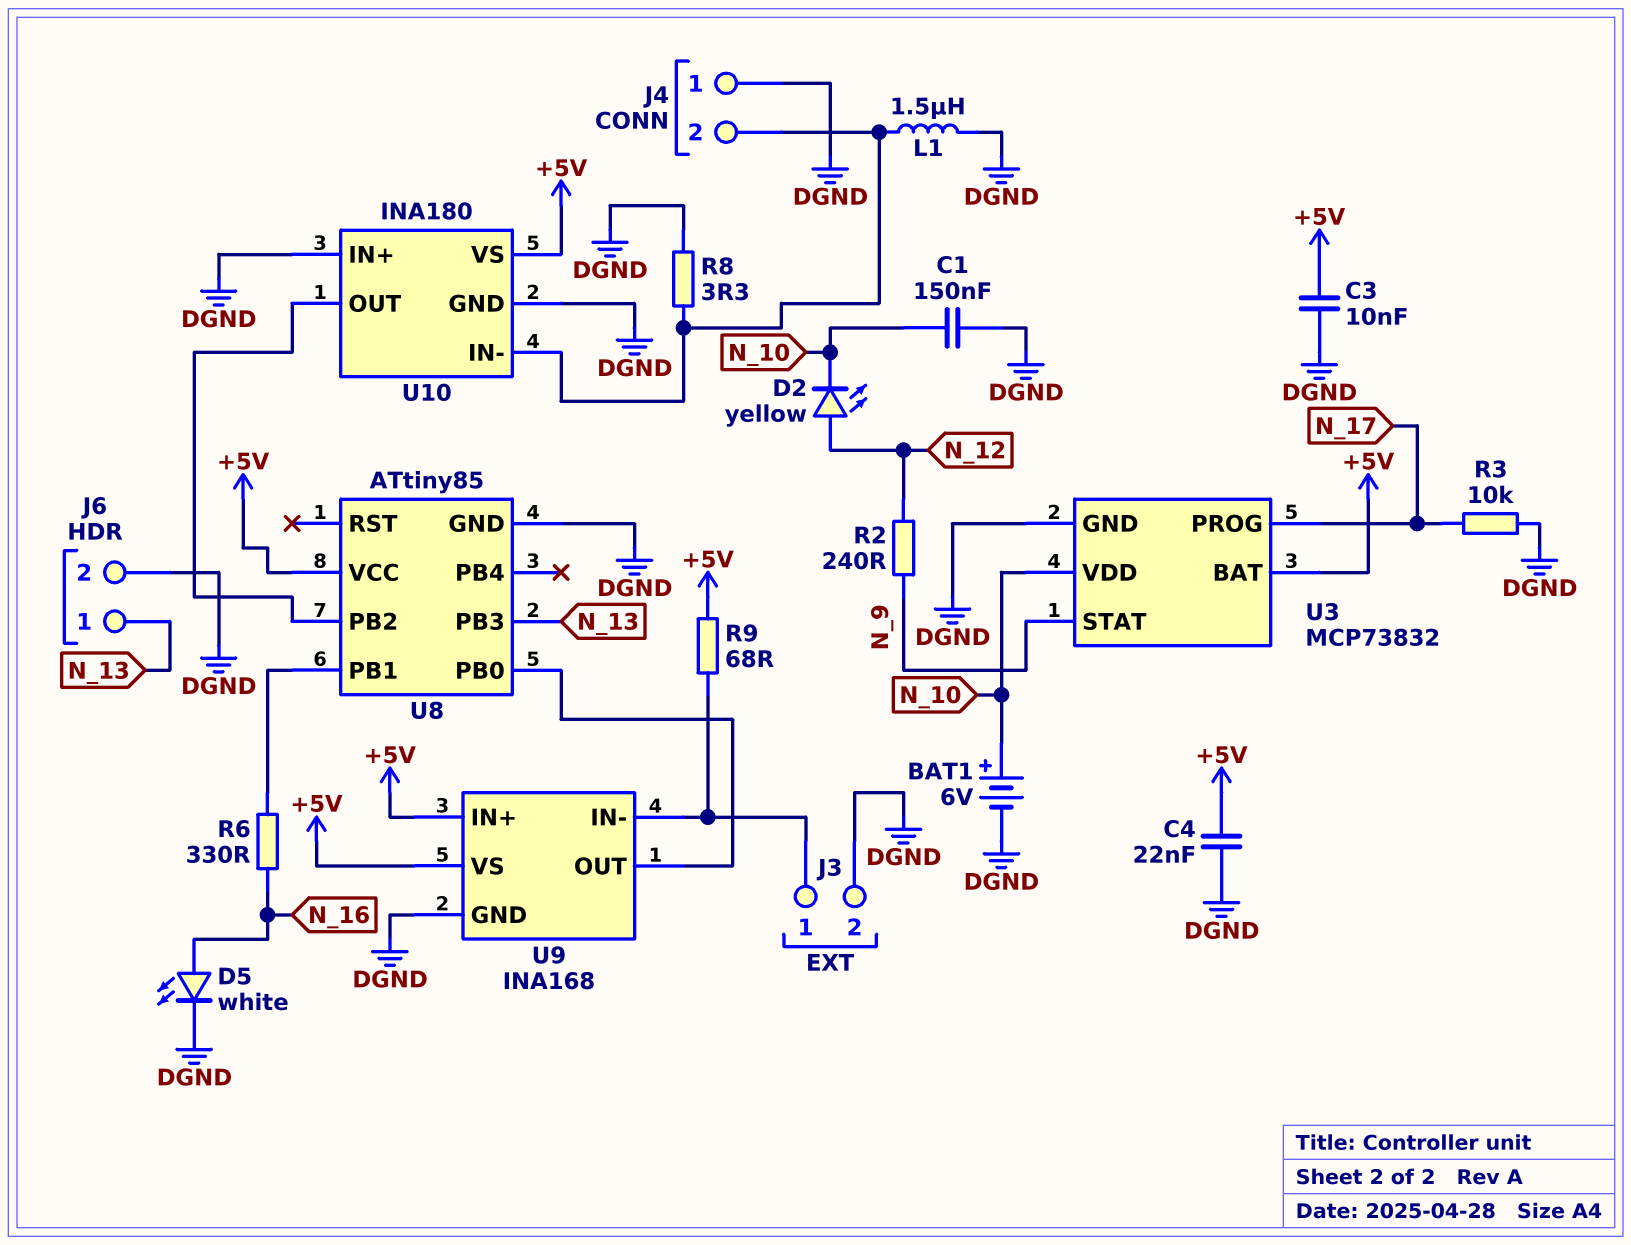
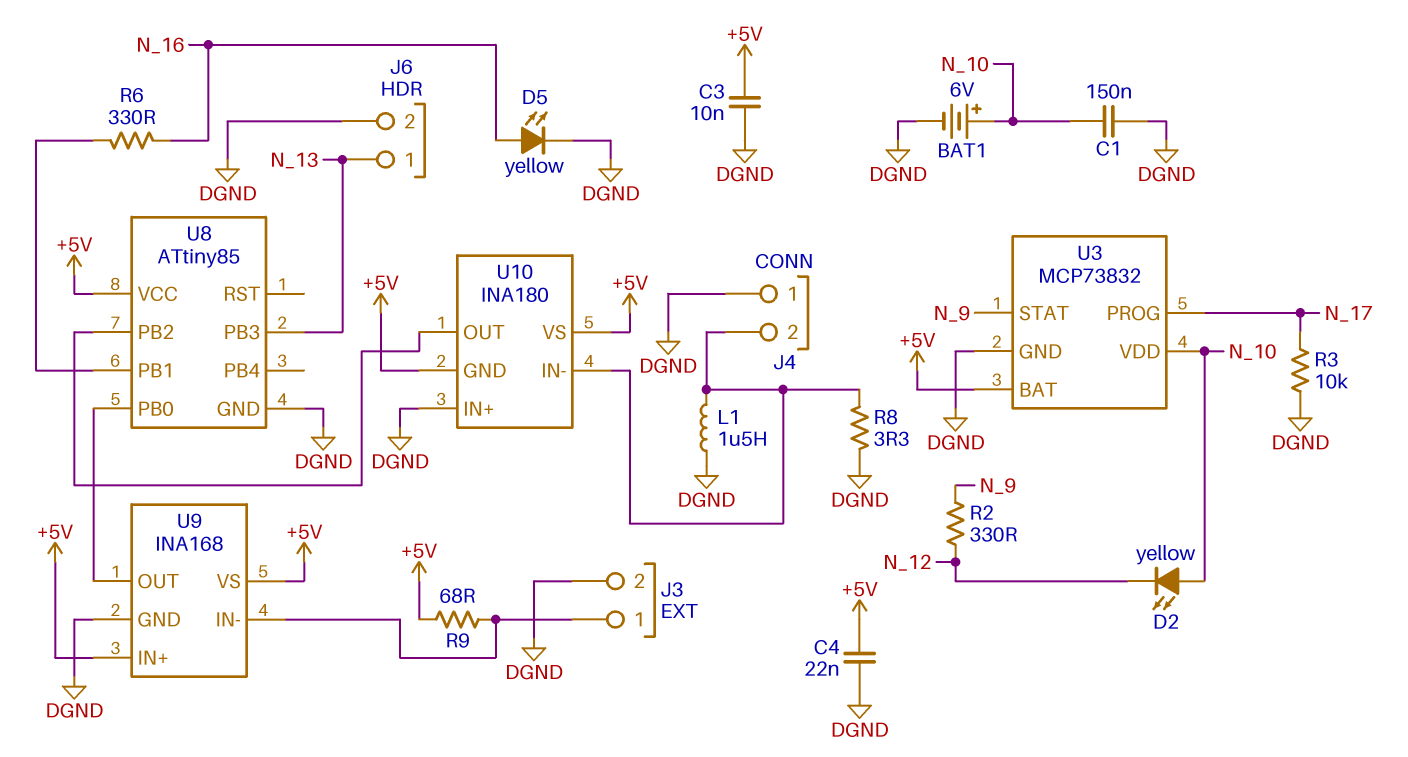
D2: LED yellow (A N_12, K N_10) -> LED yellow (A N_10, K N_12)
D5: LED white (A N_16, K DGND) -> LED yellow (A N_16, K DGND)
R2: 240 (N_9, N_12) -> 330 (N_9, N_12)
U10 pin GND: DGND -> +5V

